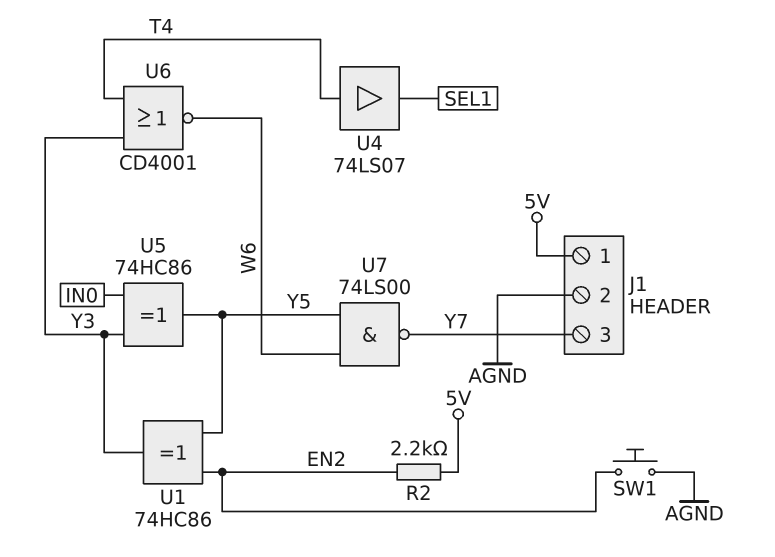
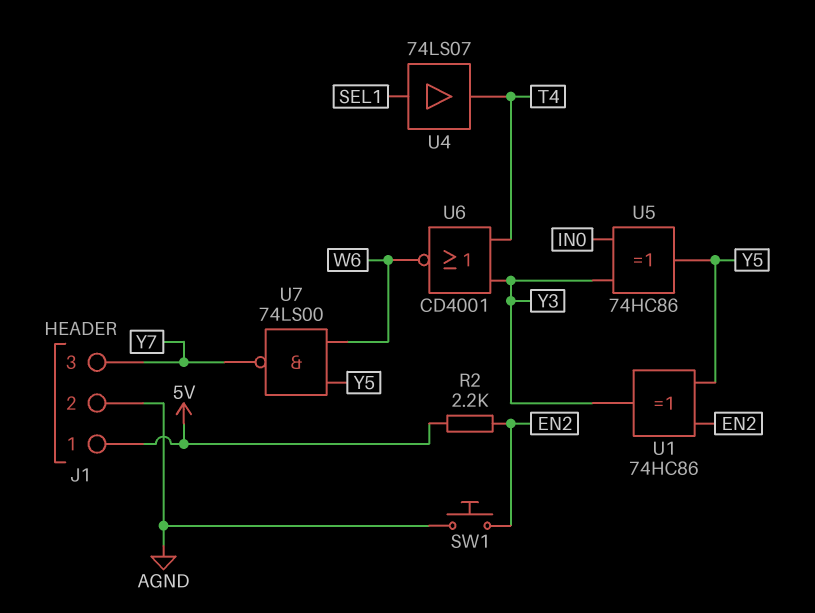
U4: buffer 74LS07 (in T4, out SEL1) -> buffer 74LS07 (in SEL1, out T4)

